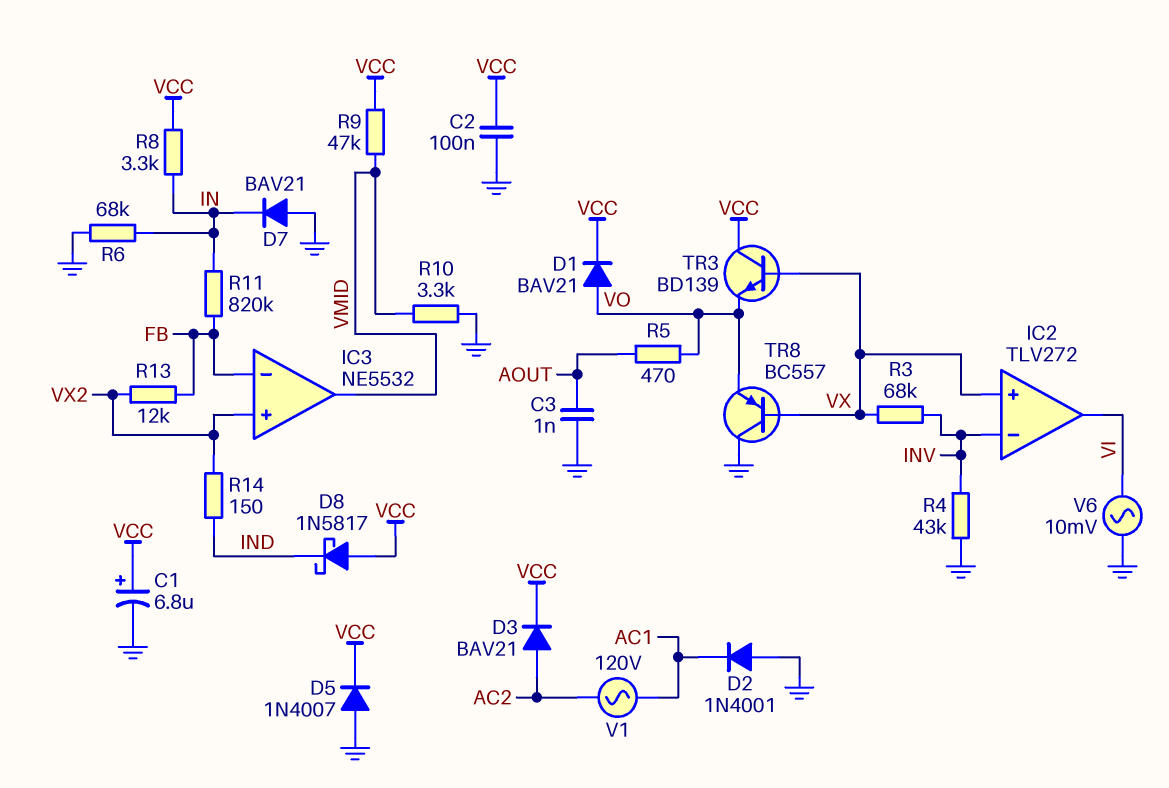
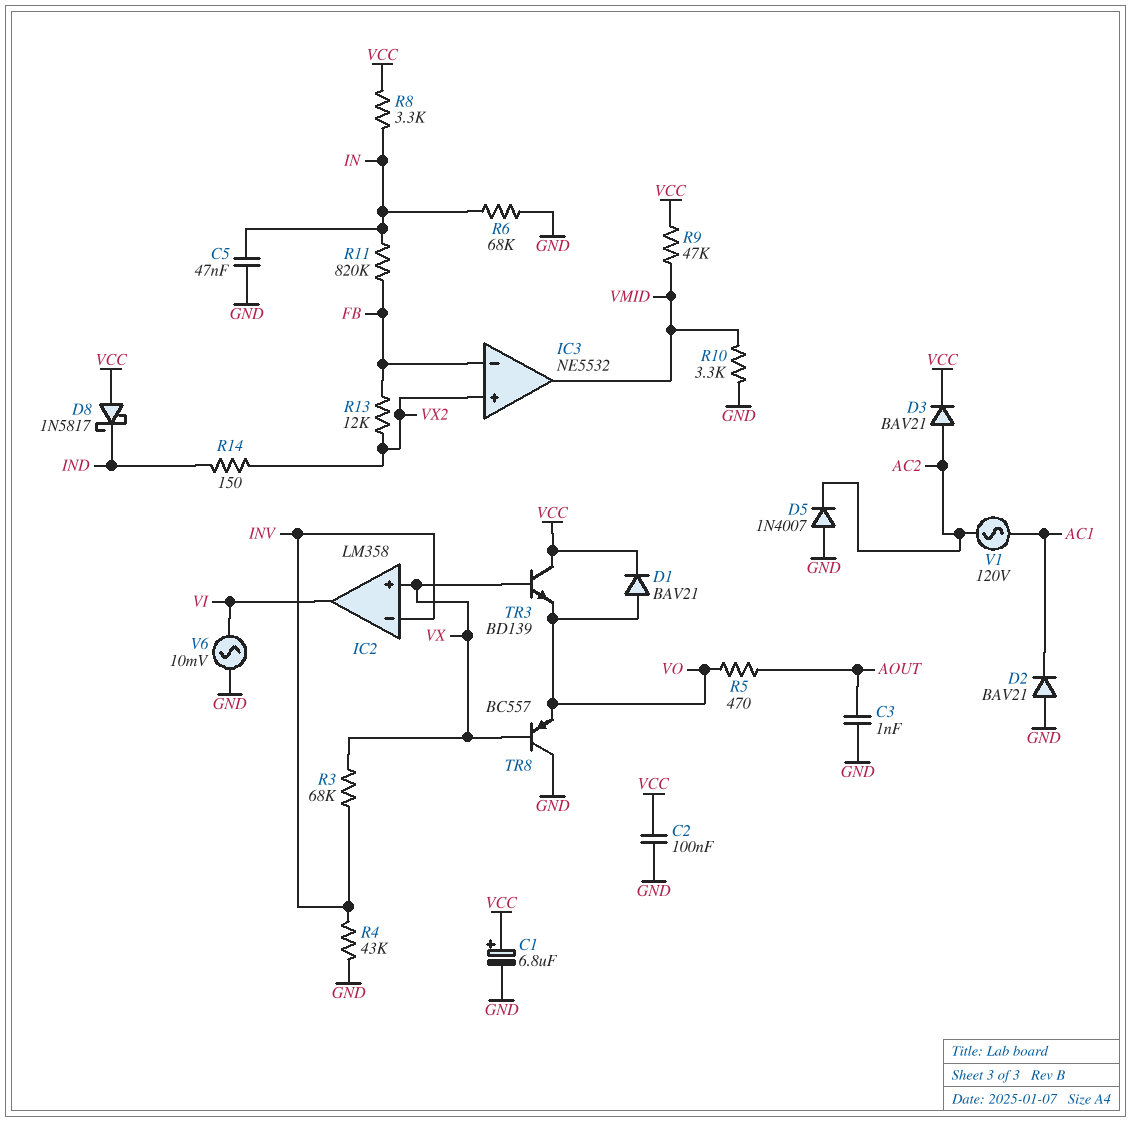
C5: none -> 47nF (GND, IN)
D2: diode 1N4001 (A GND, K AC1) -> diode BAV21 (A GND, K AC1)
D5: diode 1N4007 (A GND, K VCC) -> diode 1N4007 (A GND, K AC2)
D7: diode BAV21 (A GND, K IN) -> none
IC2: TLV272 -> LM358

